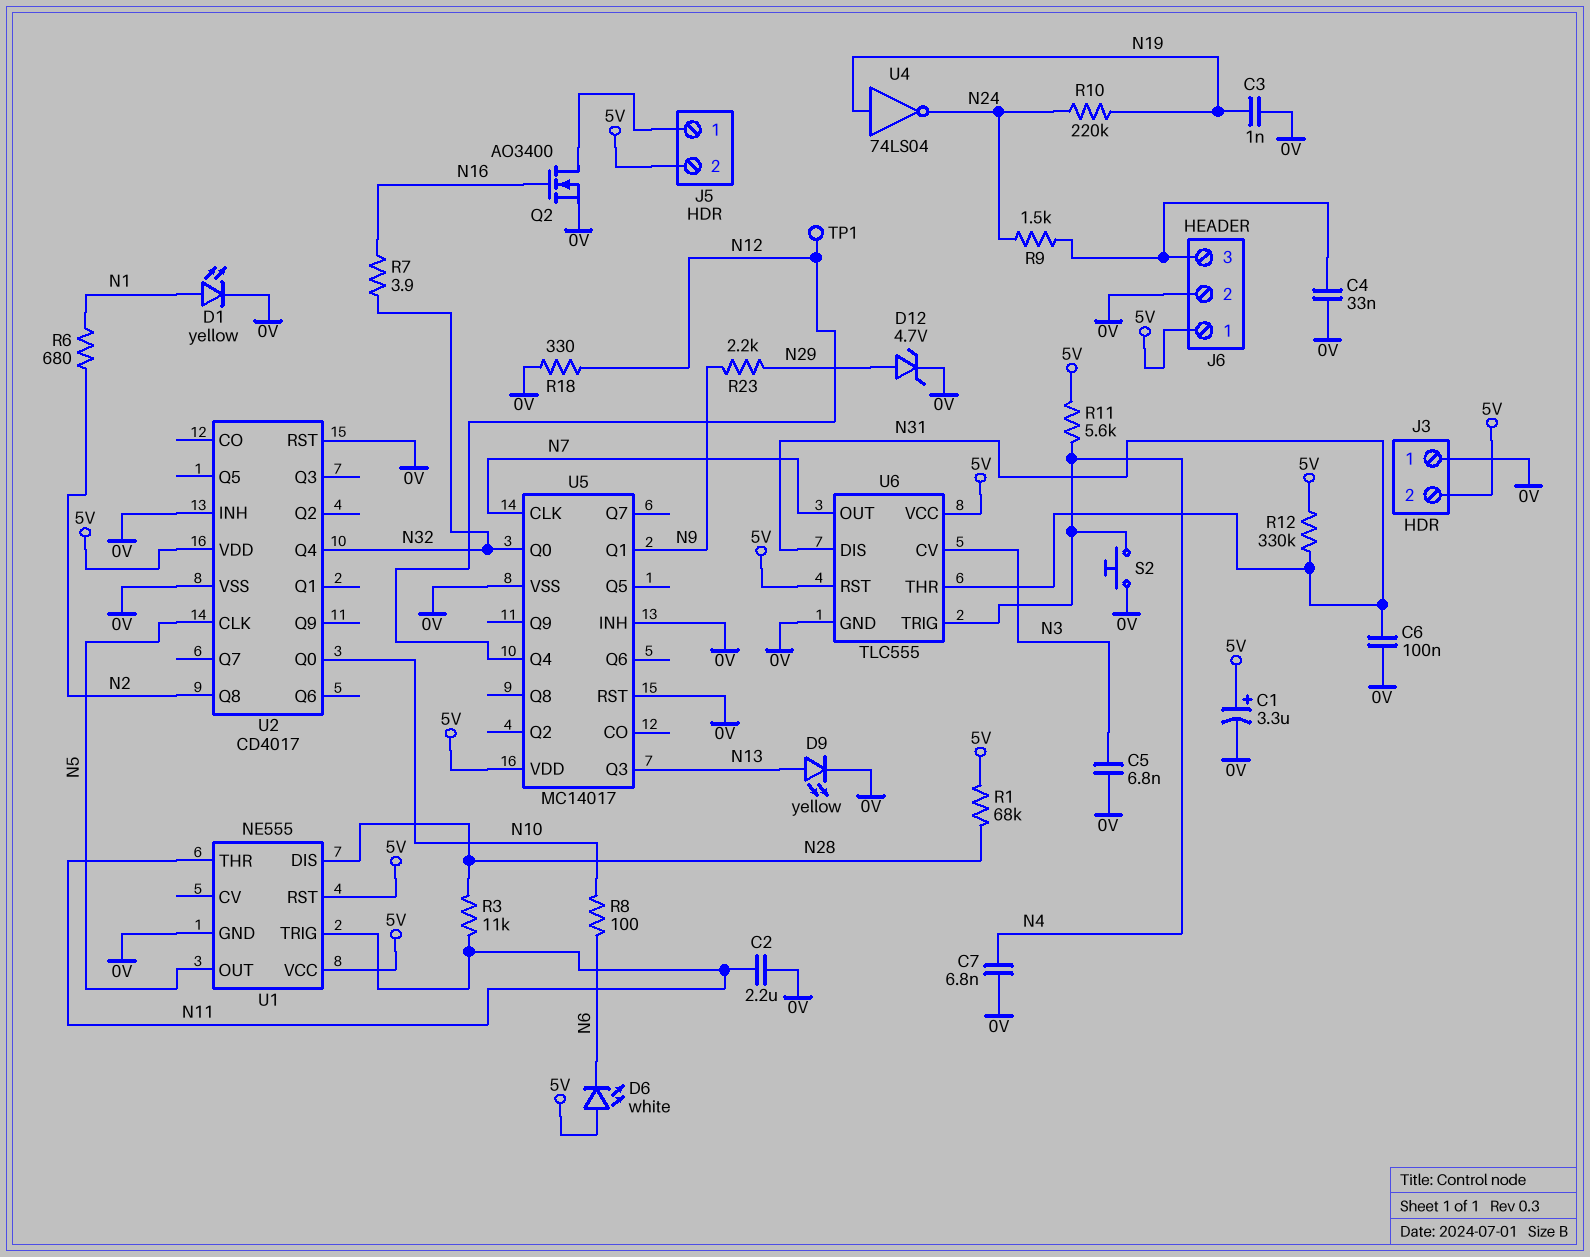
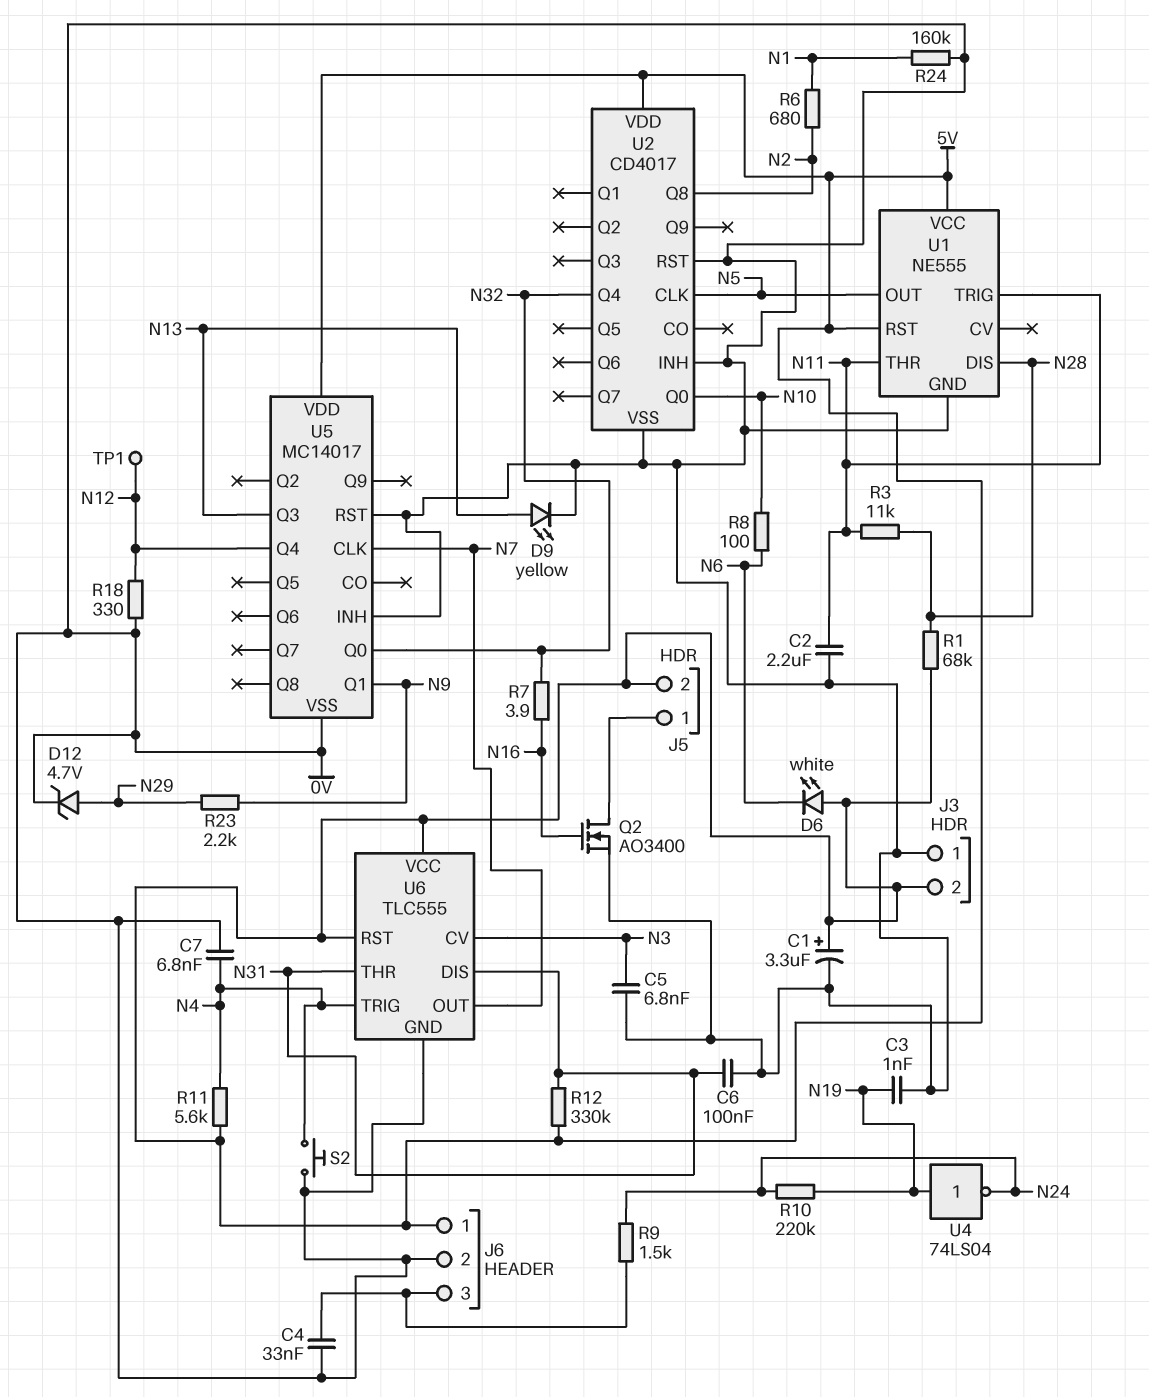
D1: LED yellow (A N1, K 0V) -> none
R24: none -> 160k (0V, N1)

